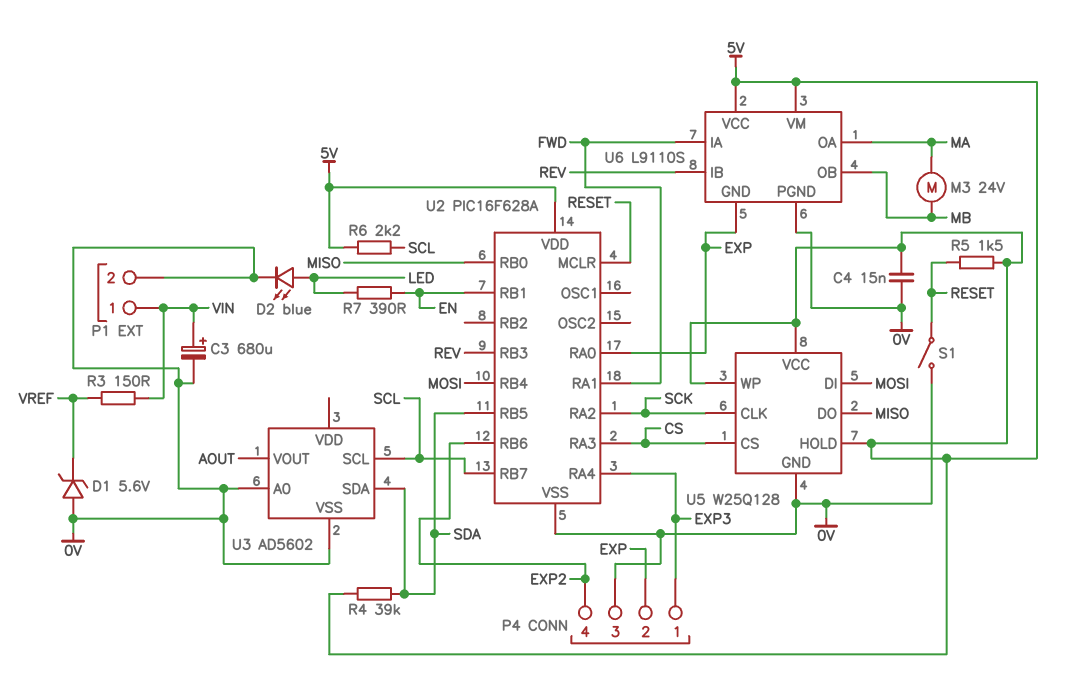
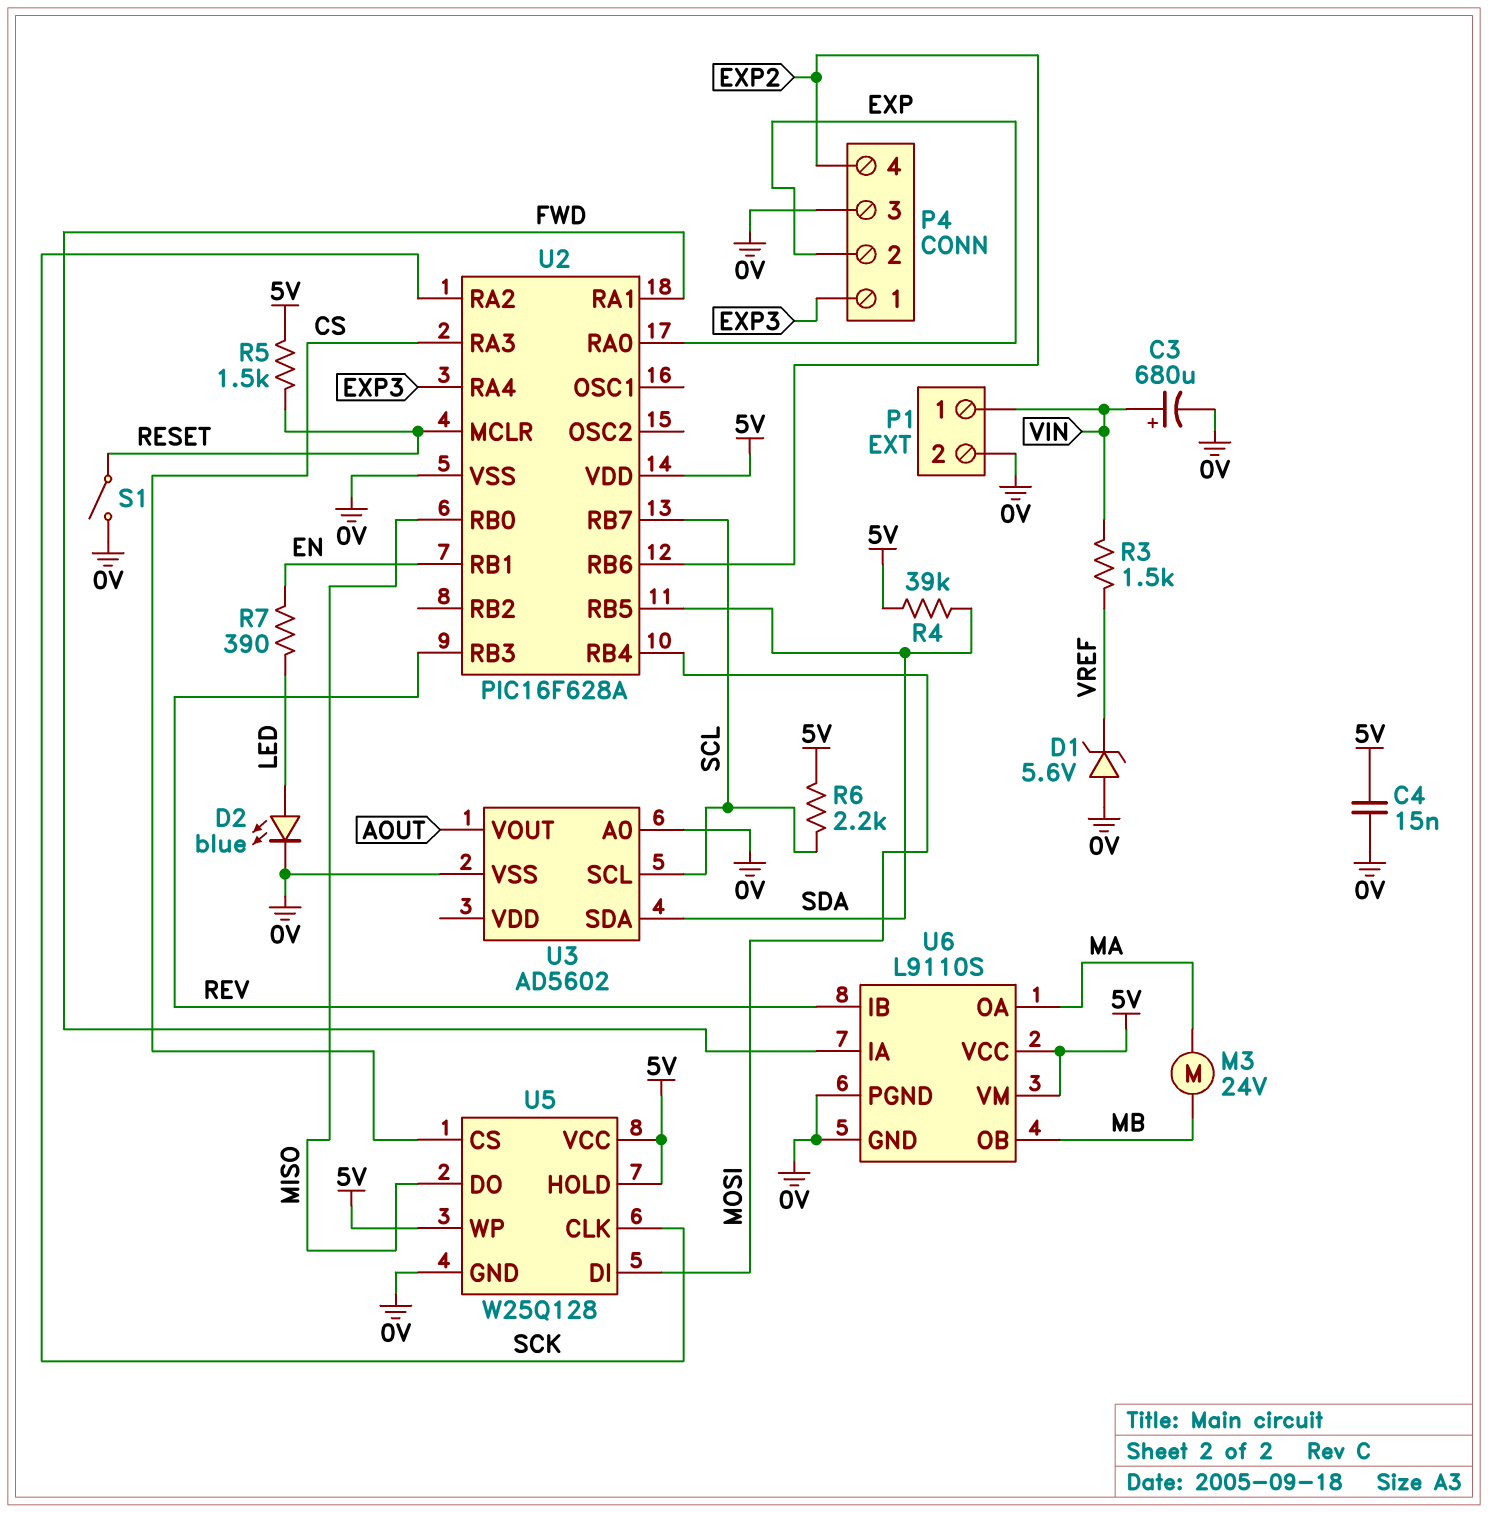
R3: 150 (VIN, VREF) -> 1.5k (VIN, VREF)
U6 pin GND: EXP -> 0V

